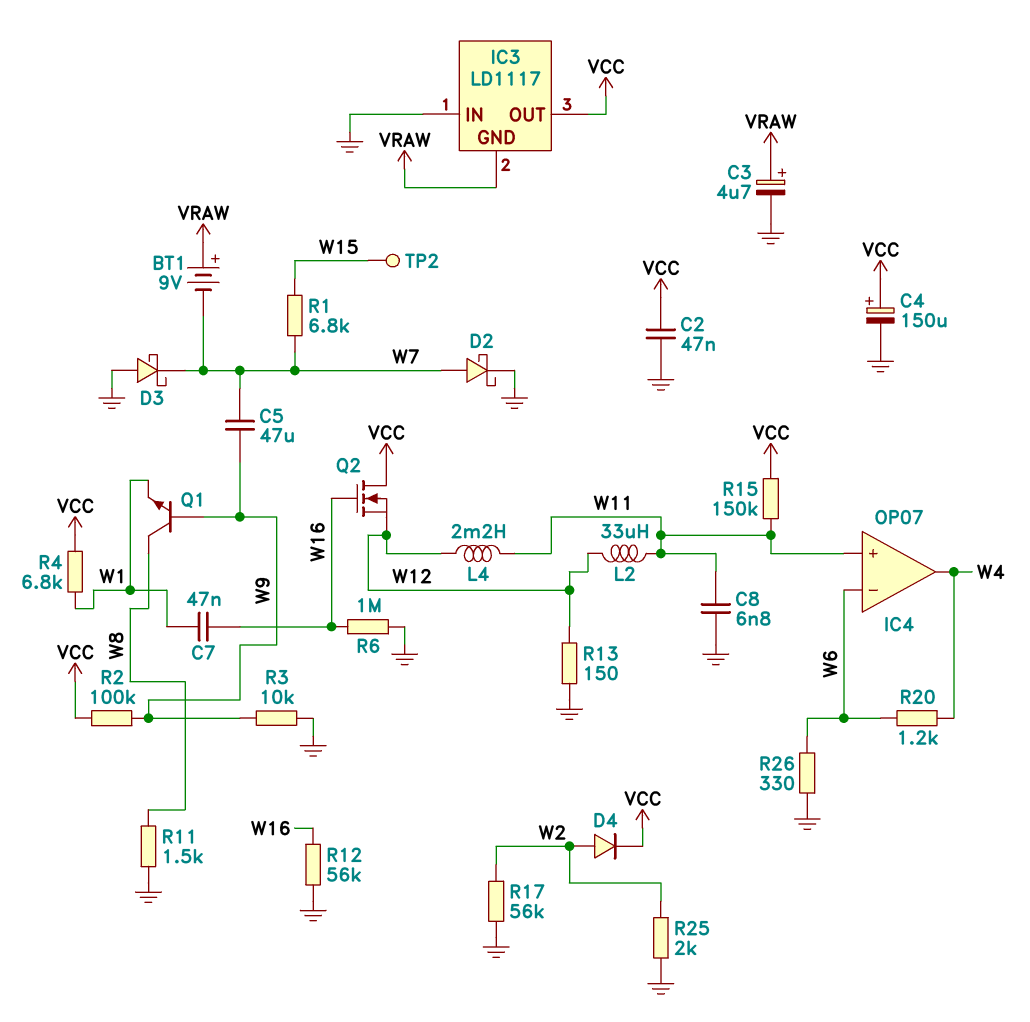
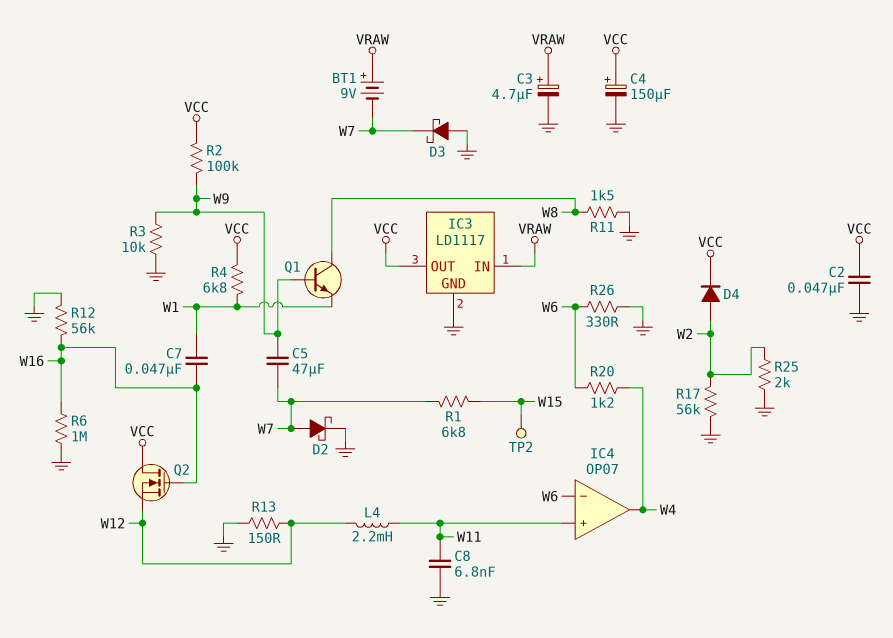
IC3 pin GND: VRAW -> GND
IC3 pin IN: GND -> VRAW
L2: 33uH (W11, W12) -> none
R15: 150k (VCC, W11) -> none

